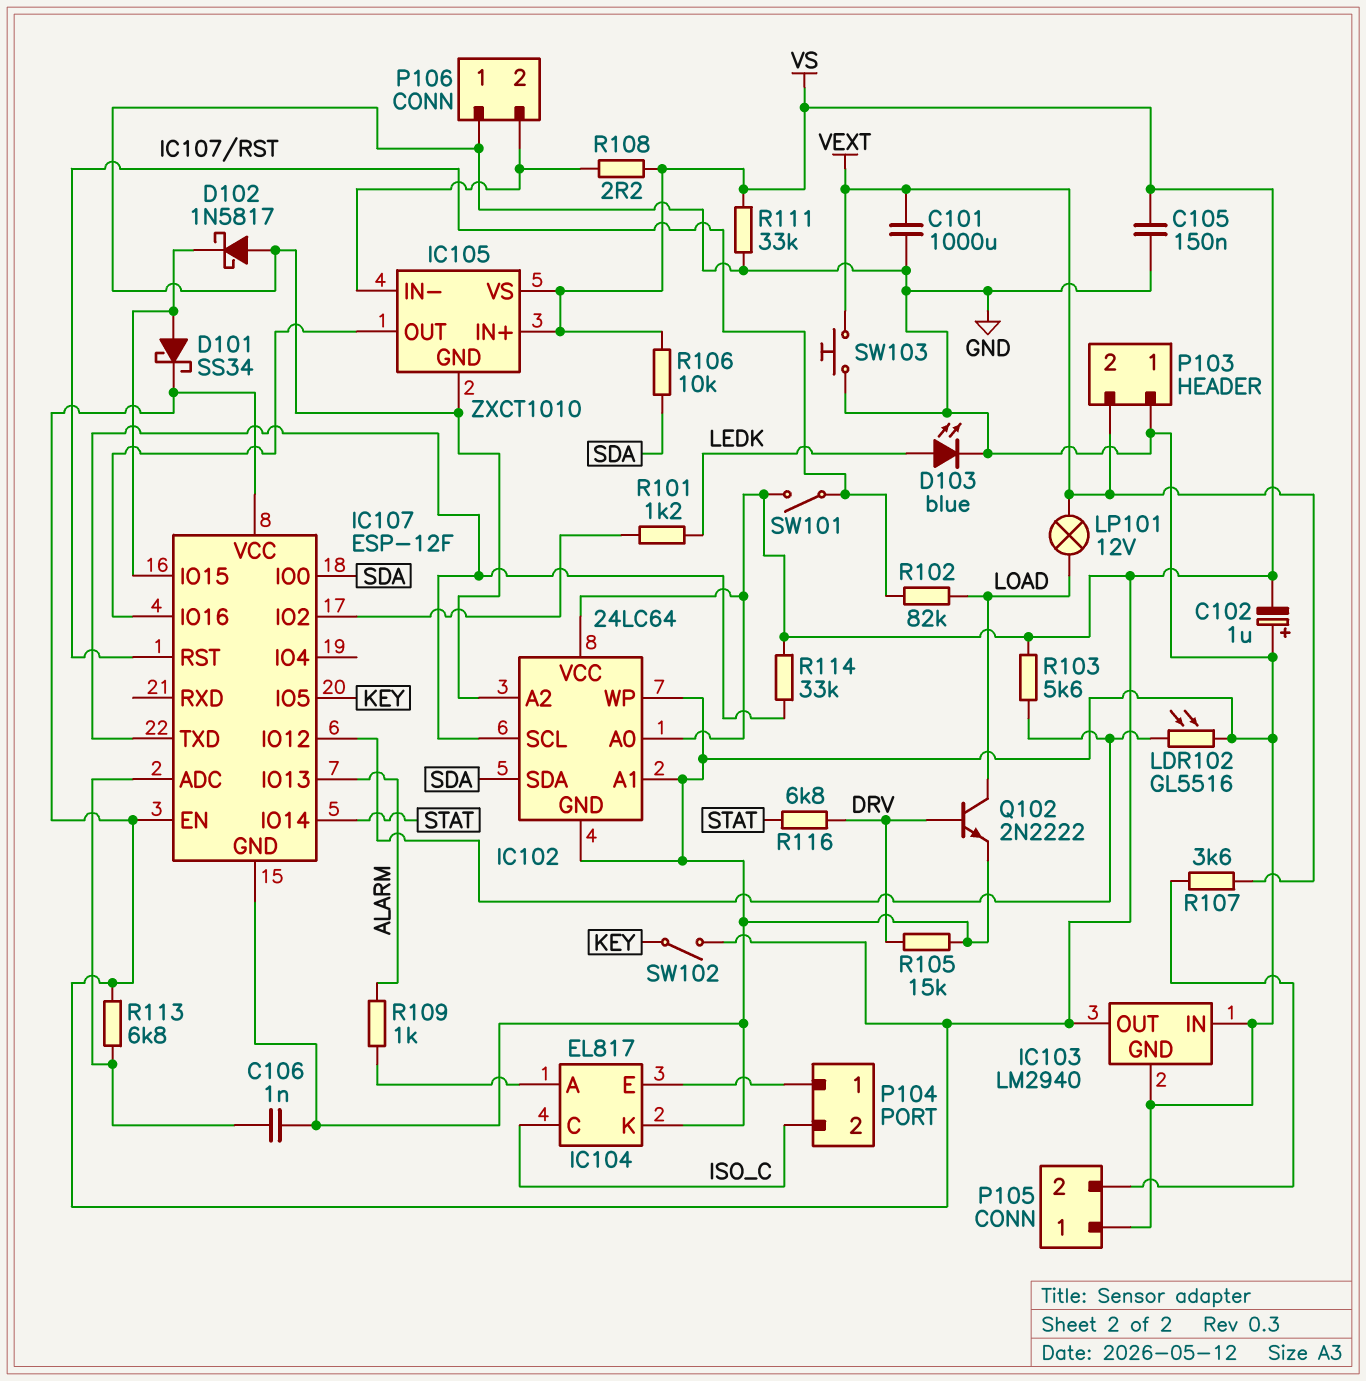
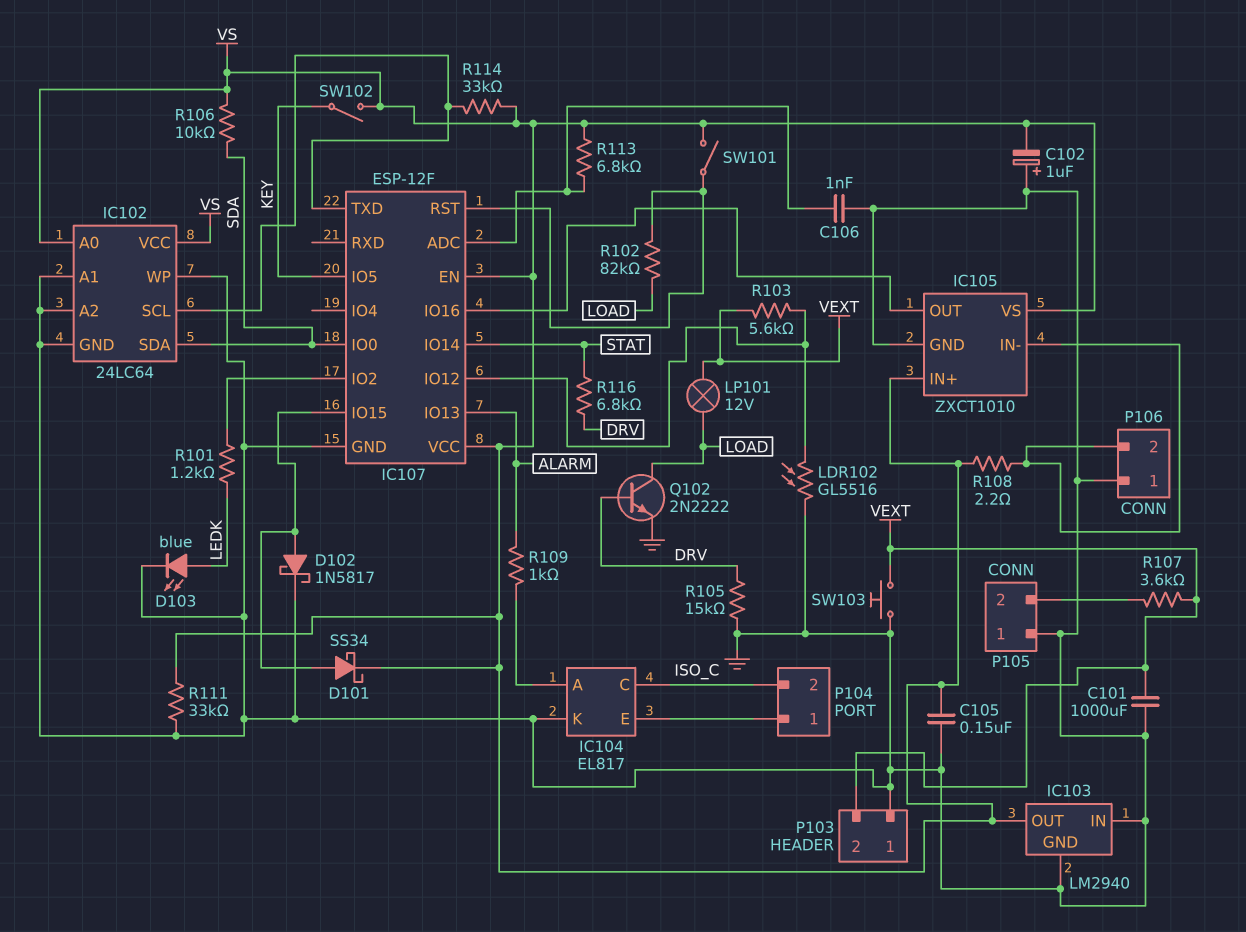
D102: schottky 1N5817 (A GND, K IC107/IO15) -> schottky 1N5817 (A IC107/IO15, K GND)
R103: 5.6k (IC107/IO12, VS) -> 5.6k (IC107/IO12, VEXT)

